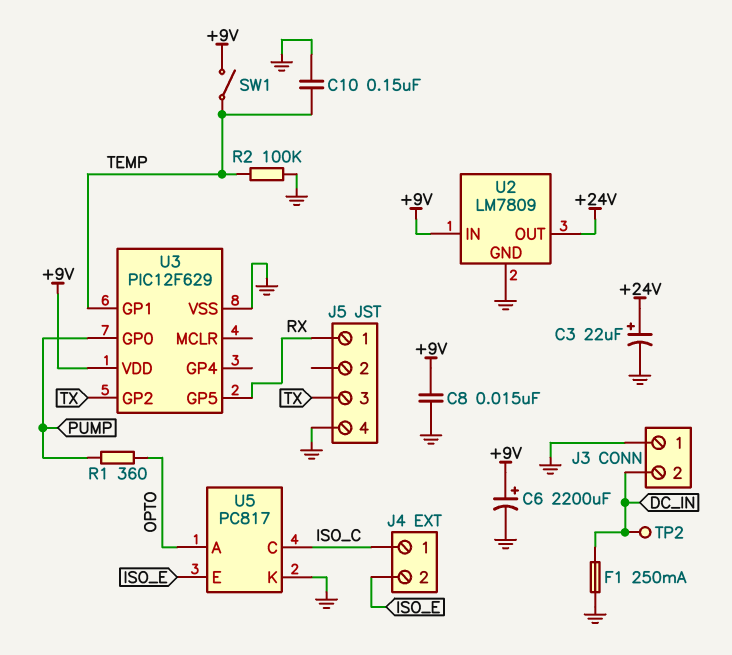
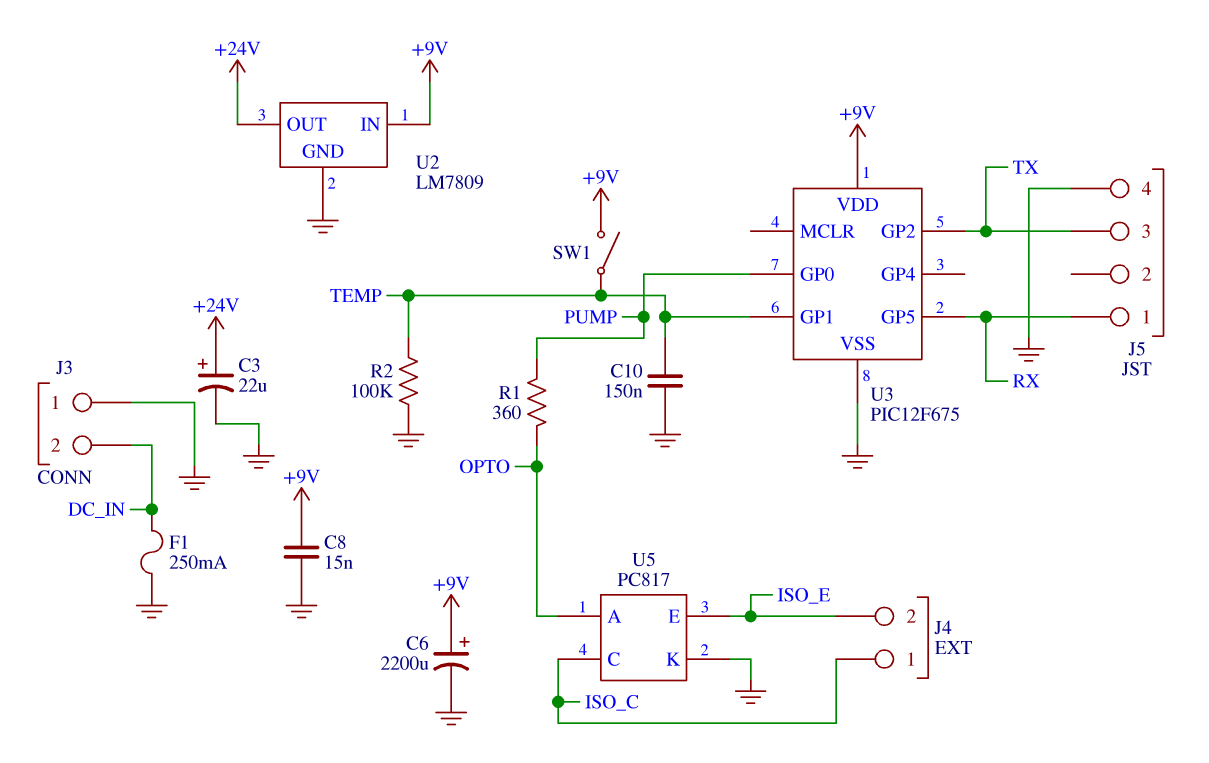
TP2: test point (DC_IN) -> none
U3: PIC12F629 -> PIC12F675

